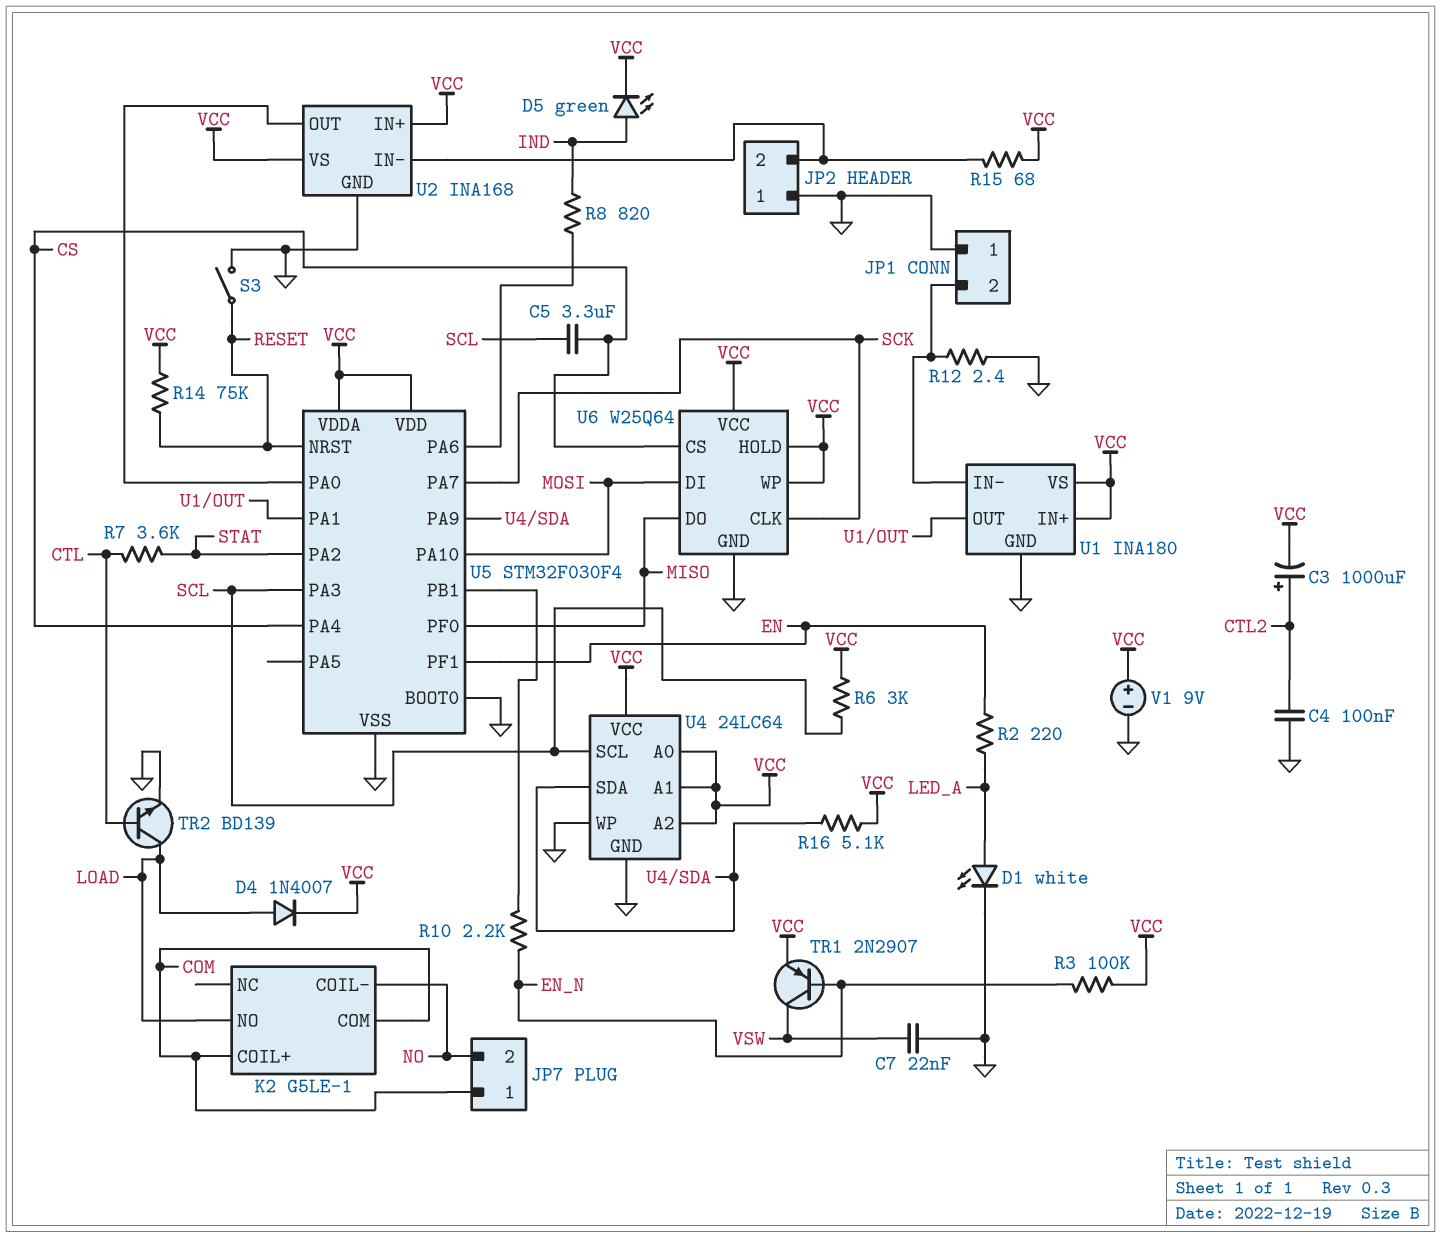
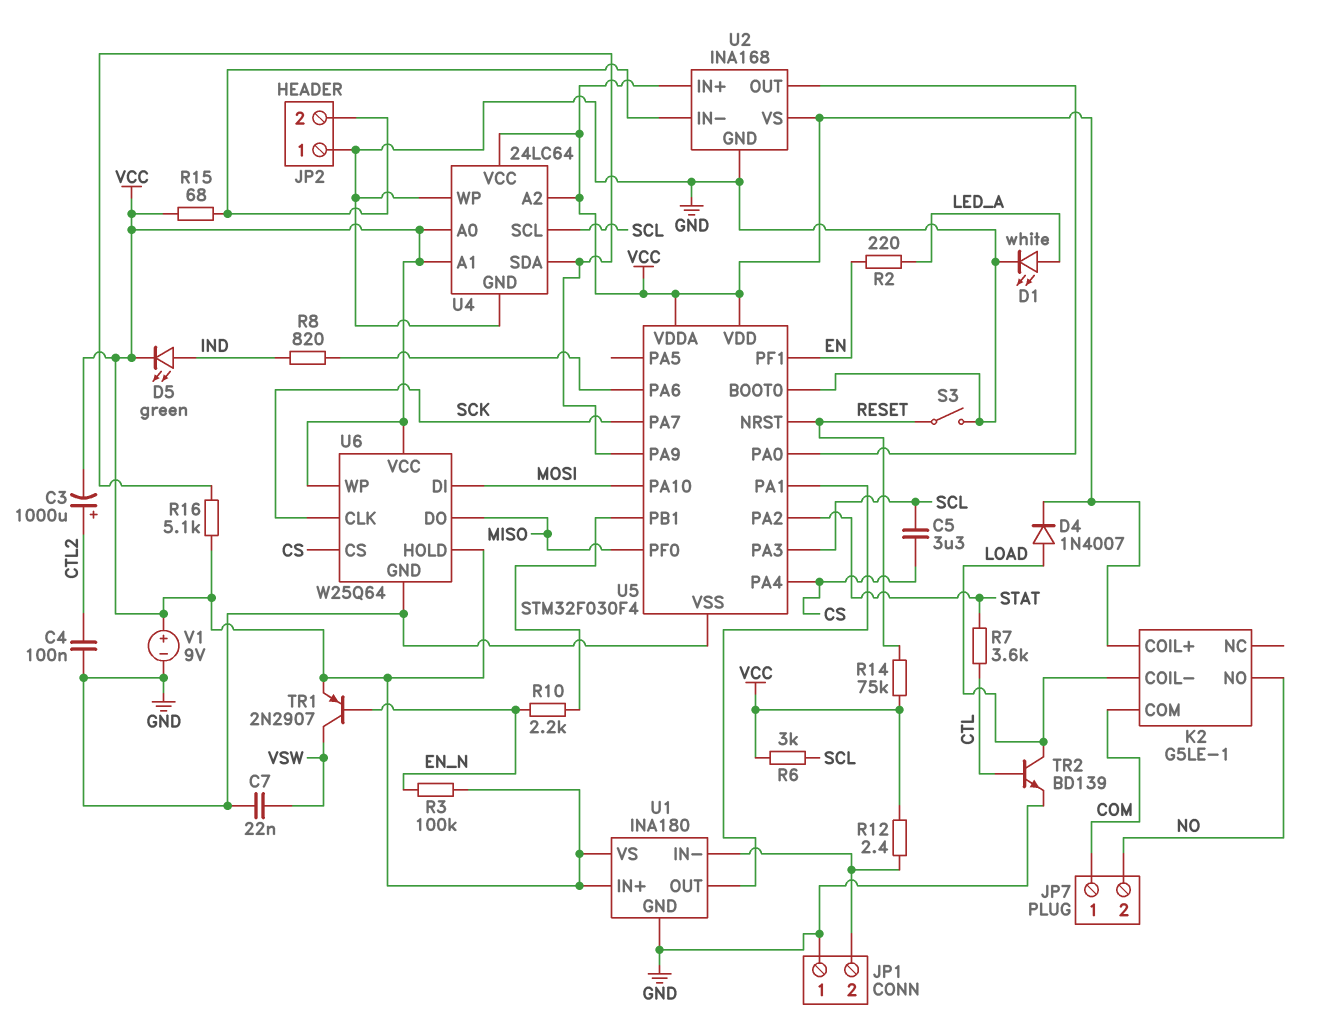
K2 pin COIL+: COM -> VCC
K2 pin COIL-: NO -> LOAD
K2 pin NO: LOAD -> NO
R12: 2.4 (GND, JP1/2) -> 2.4 (JP1/2, VCC)

